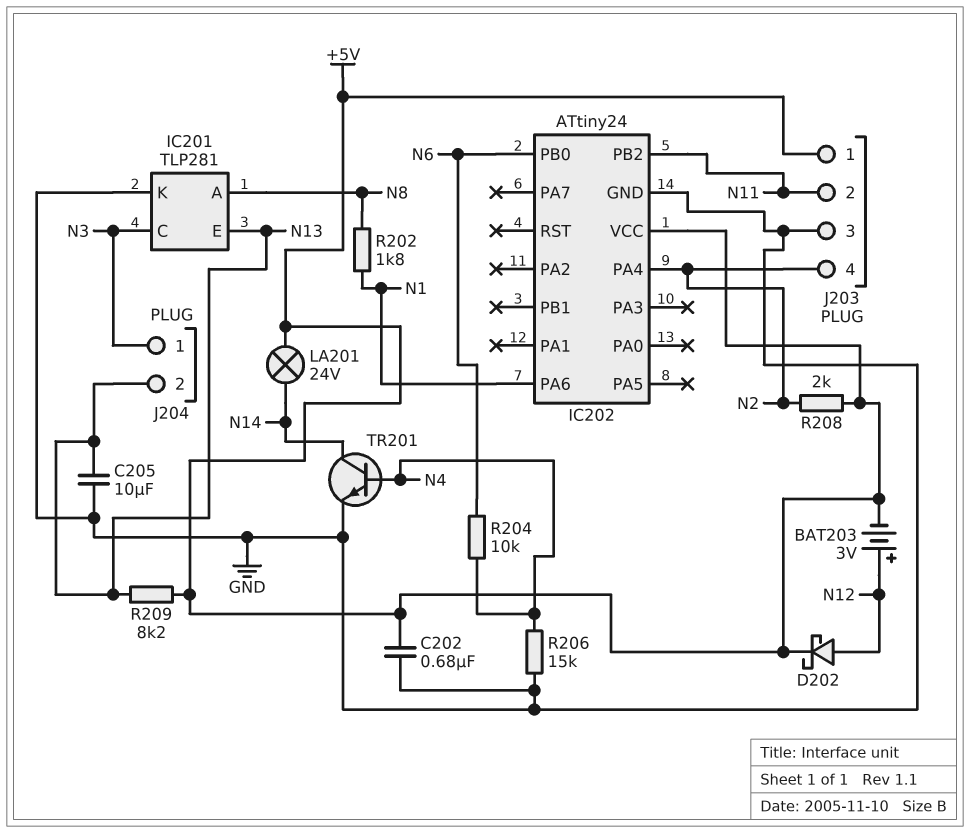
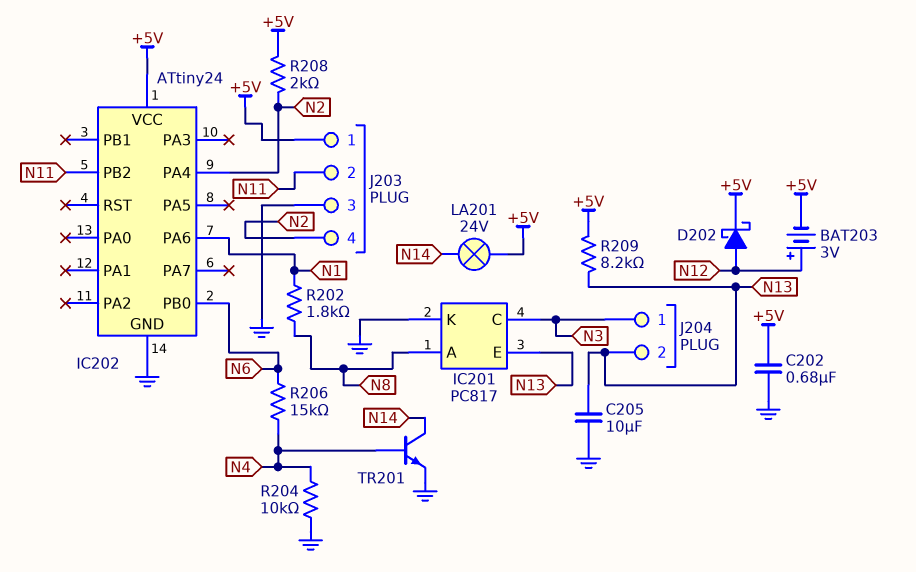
IC201: TLP281 -> PC817
R204: 10k (N4, N6) -> 10k (GND, N4)
R206: 15k (GND, N4) -> 15k (N4, N6)

